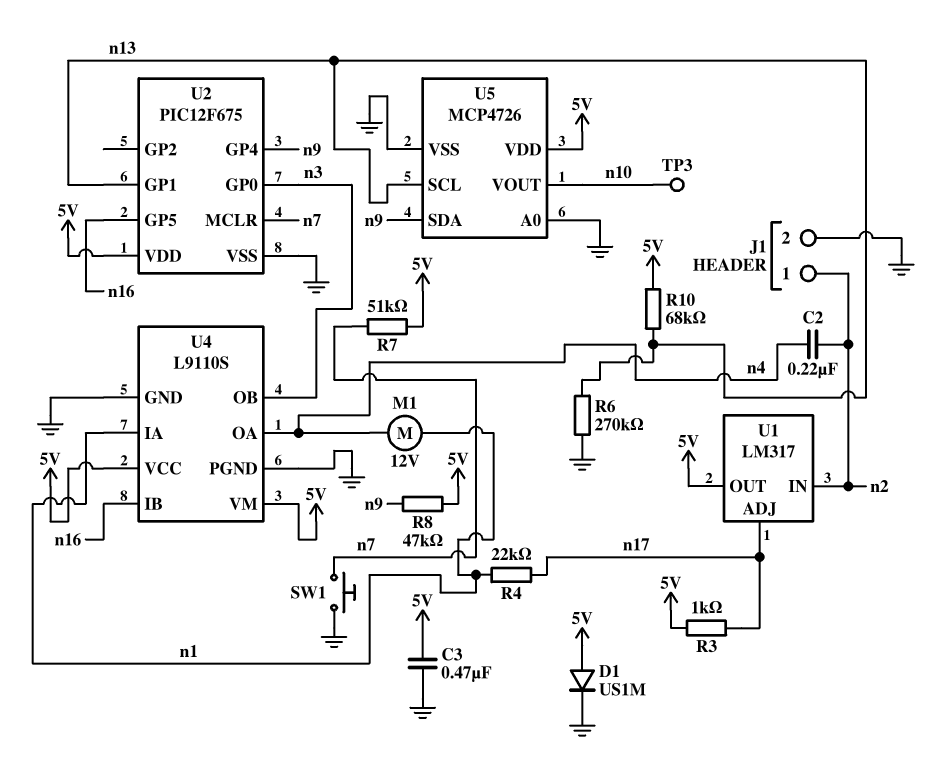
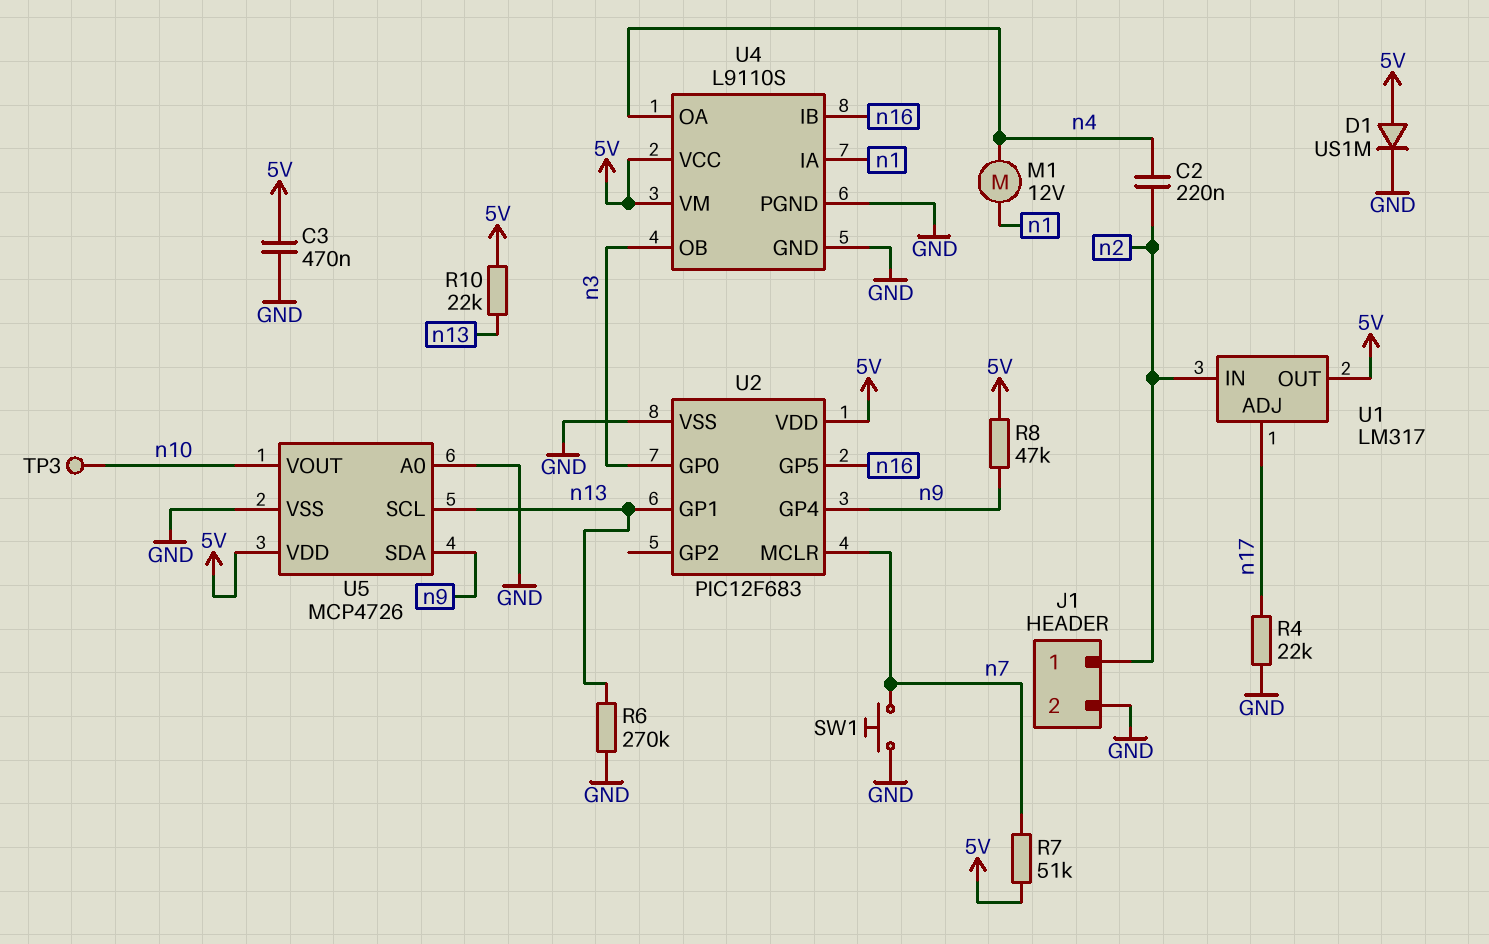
R3: 1k (5V, n17) -> none
R4: 22k (n1, n17) -> 22k (GND, n17)
R10: 68k (5V, n13) -> 22k (5V, n13)
U2: PIC12F675 -> PIC12F683

